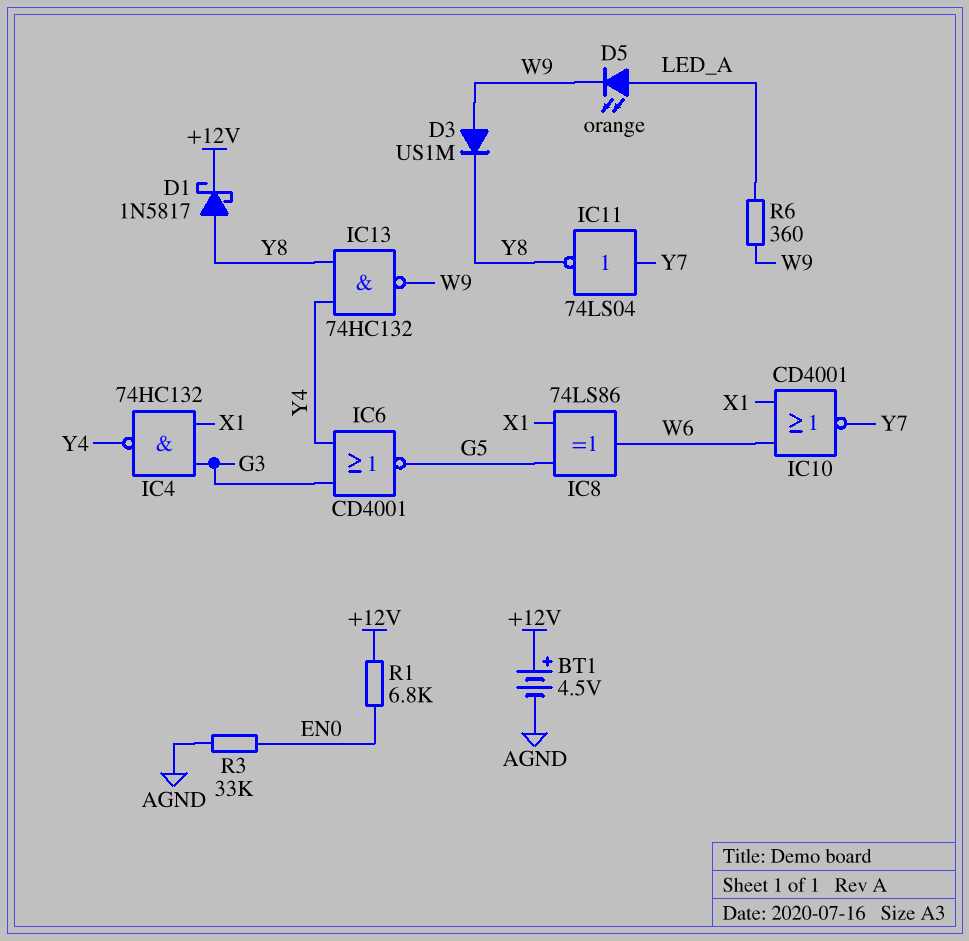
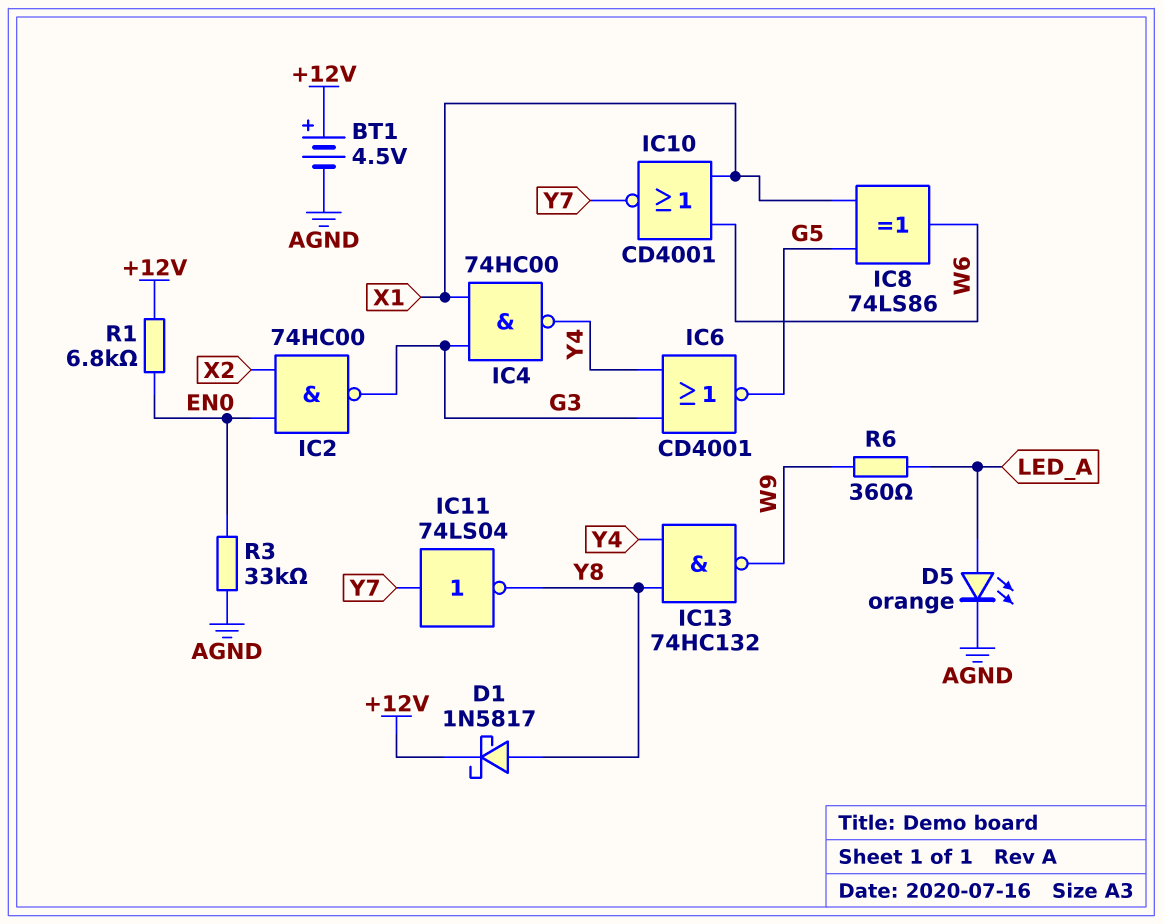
D3: diode US1M (A W9, K Y8) -> none
D5: LED orange (A LED_A, K W9) -> LED orange (A LED_A, K AGND)
IC2: none -> NAND 74HC00 (in EN0, in X2, out G3)
IC4: NAND 74HC132 (in G3, in X1, out Y4) -> NAND 74HC00 (in G3, in X1, out Y4)

